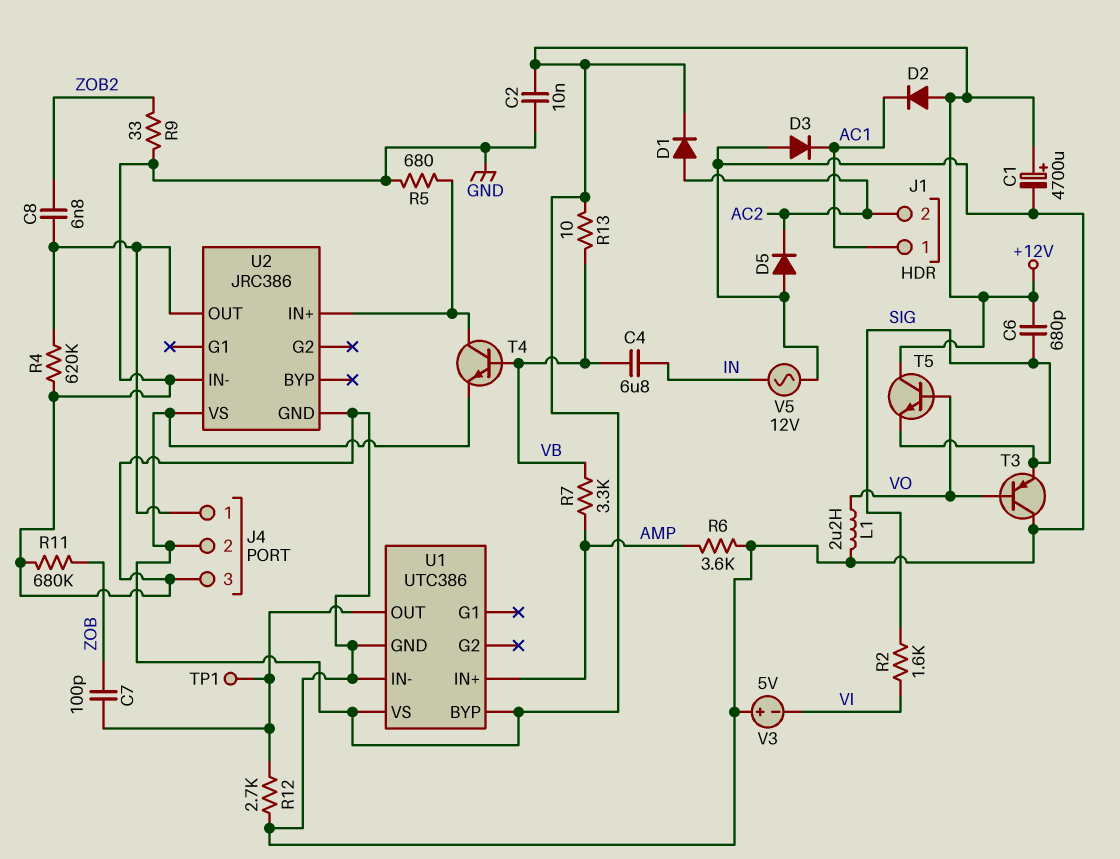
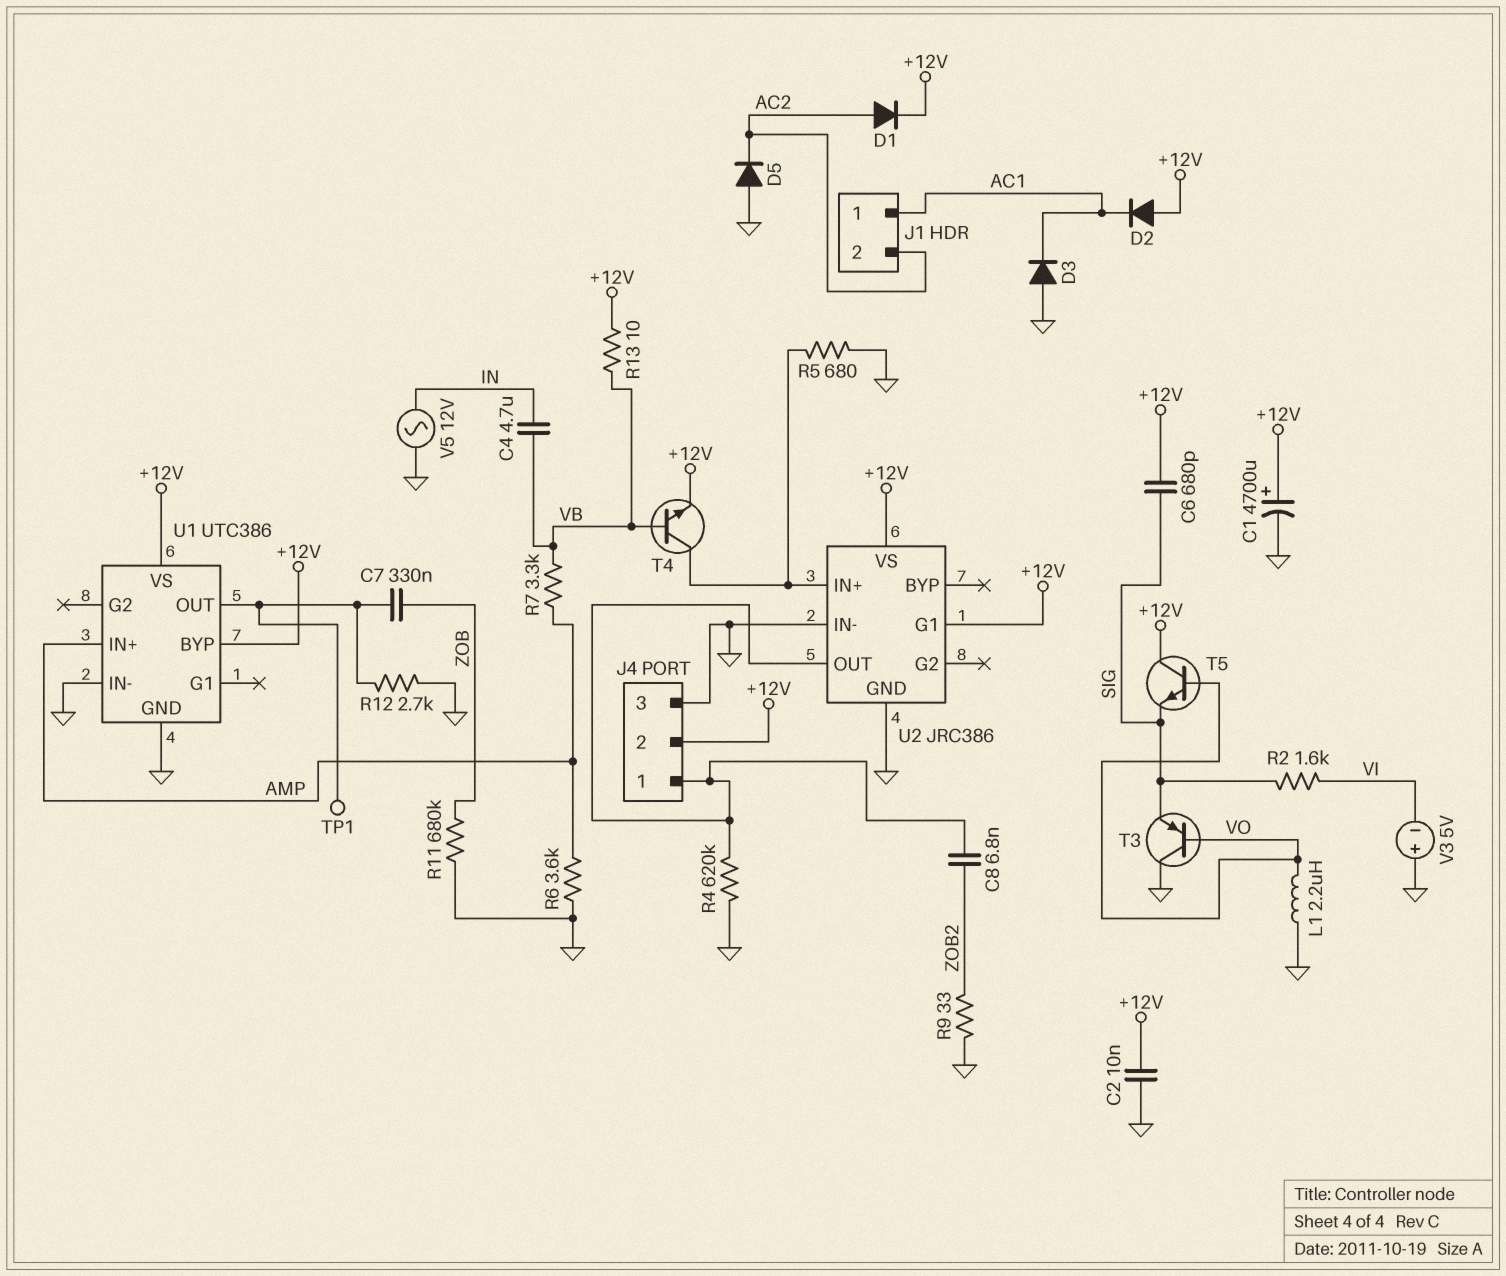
C4: 6.8uF (IN, VB) -> 4.7uF (IN, VB)
C7: 100pF (U1/OUT, ZOB) -> 330nF (U1/OUT, ZOB)
U2 pin G1: none -> +12V

